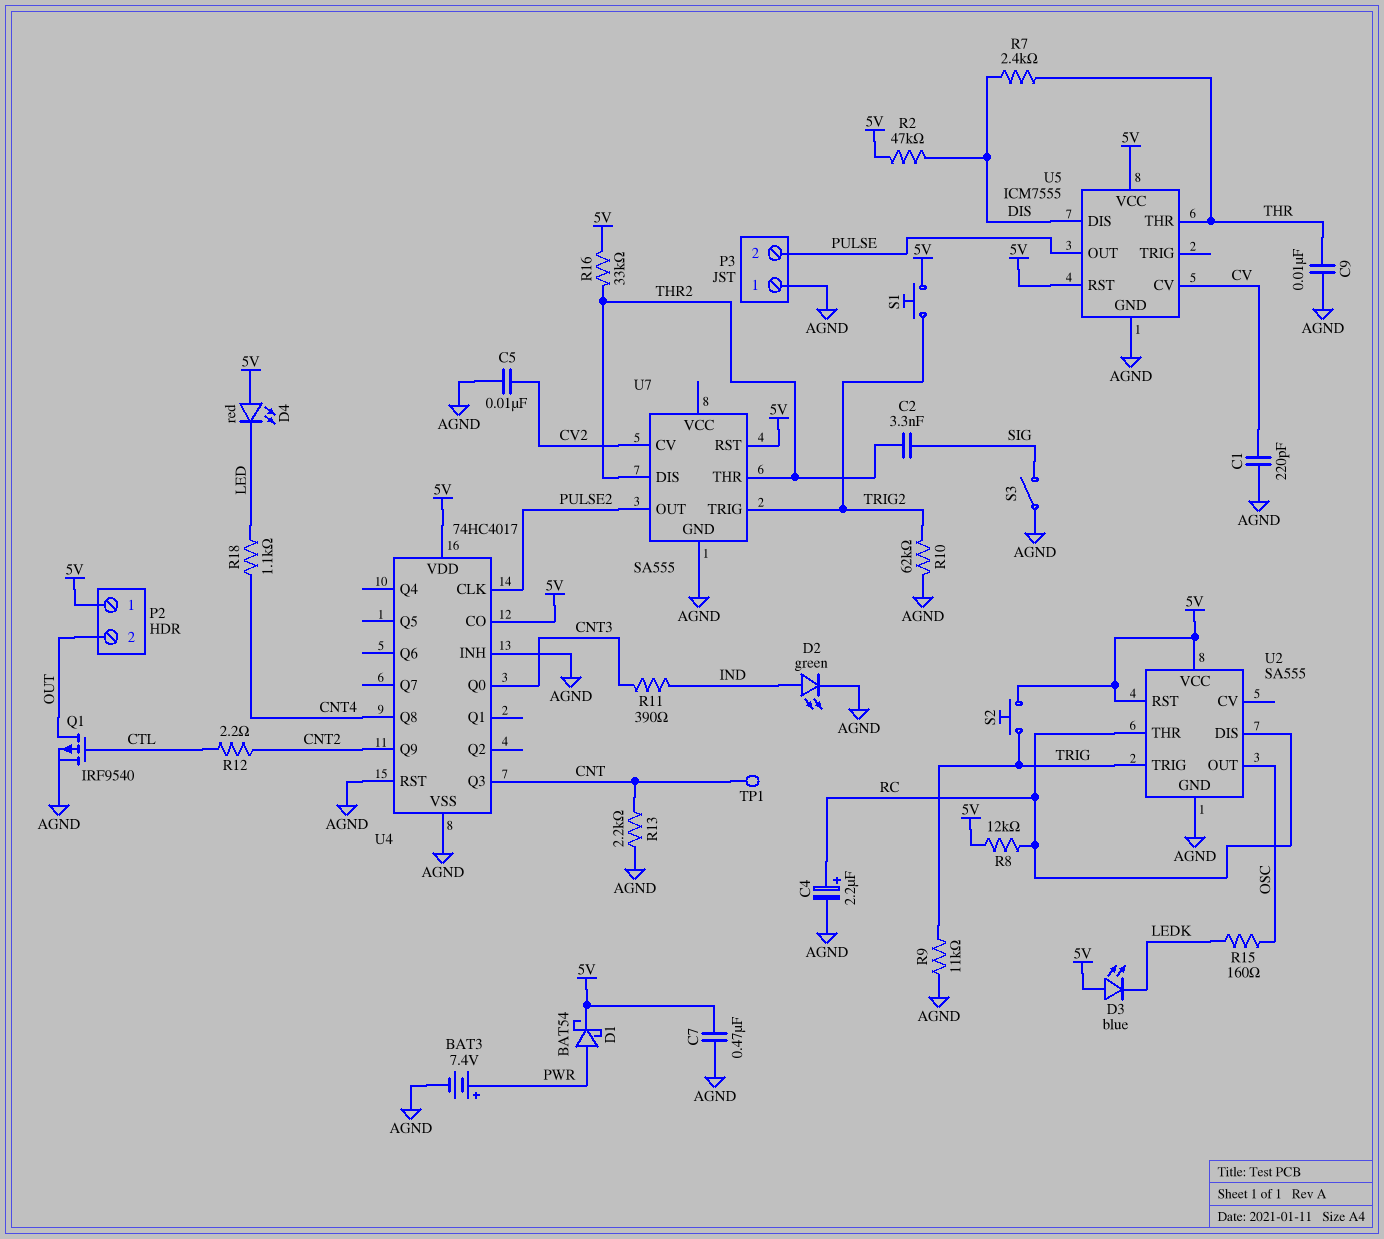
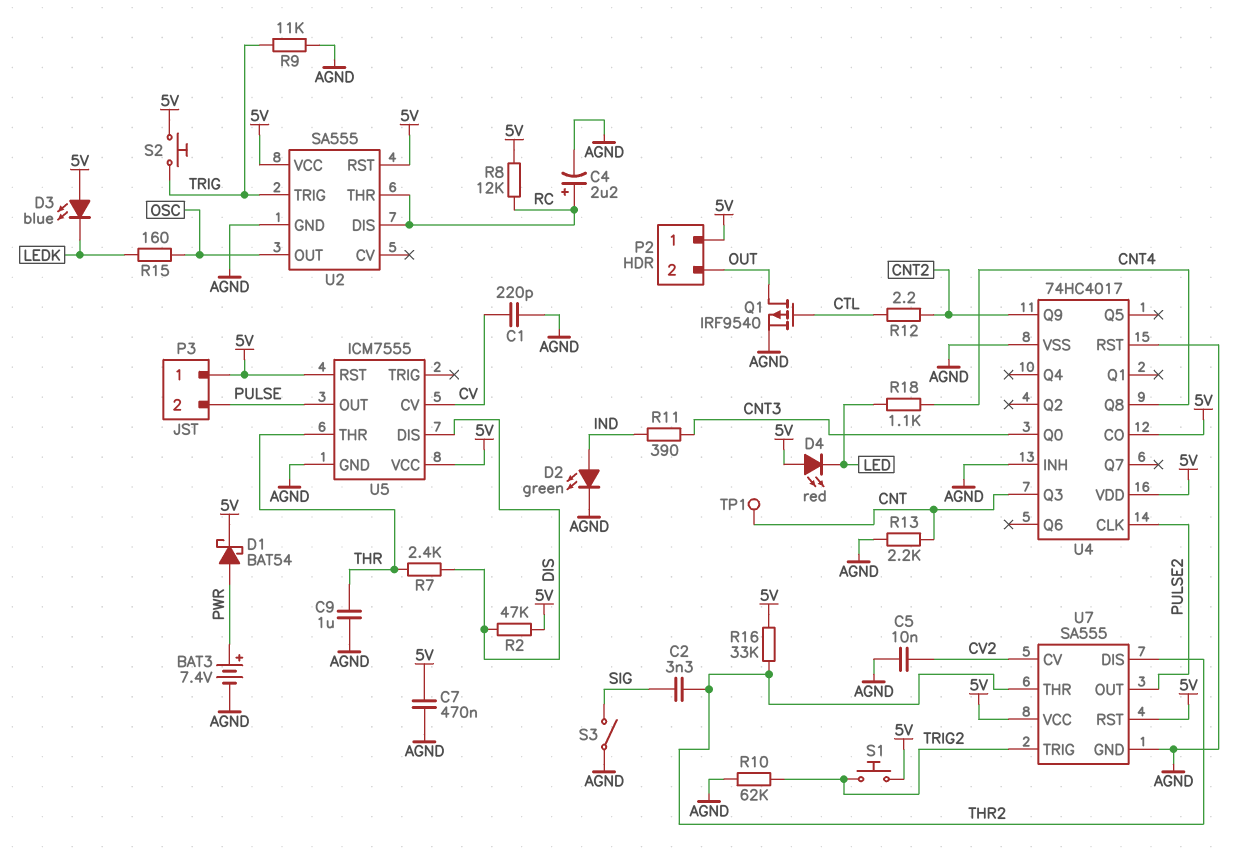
C9: 10nF (AGND, THR) -> 1uF (AGND, THR)
P3 pin 1: AGND -> 5V
U7 pin VCC: none -> 5V

